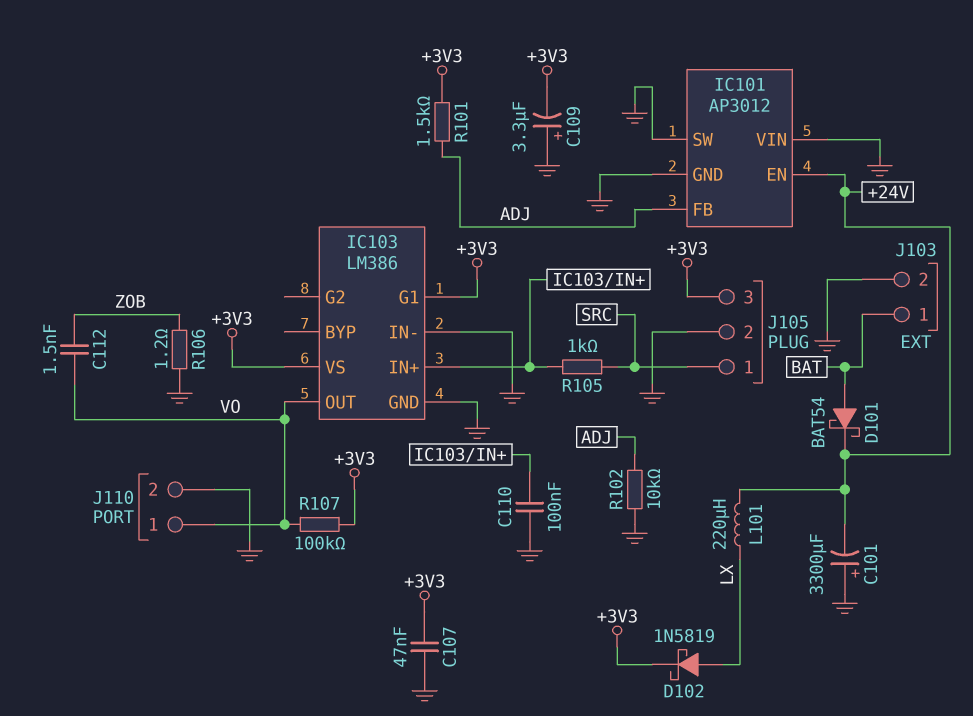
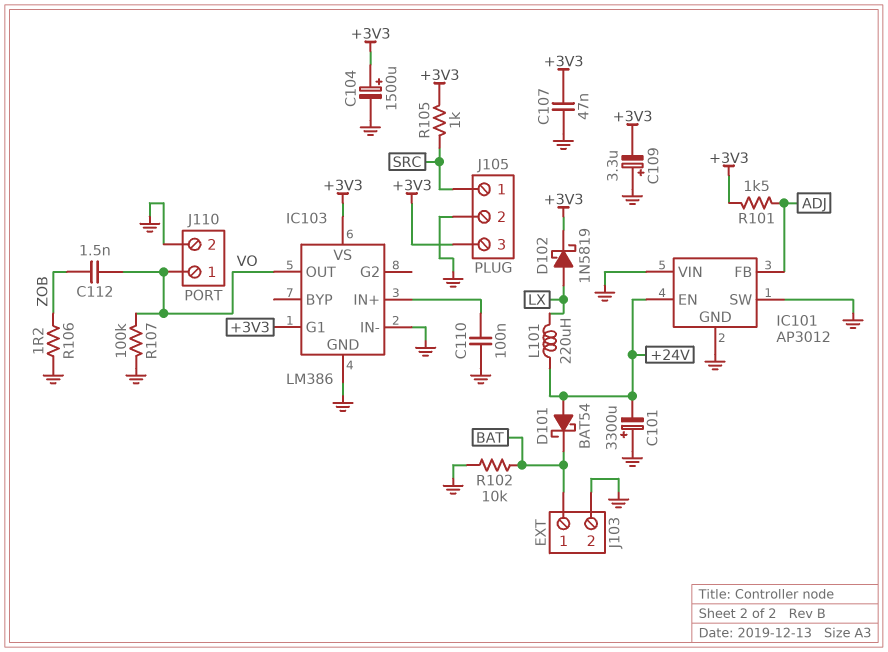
C104: none -> 1500uF (plus +3V3, minus GND)
D101: schottky BAT54 (A BAT, K +24V) -> schottky BAT54 (A +24V, K BAT)
R102: 10k (ADJ, GND) -> 10k (BAT, GND)
R105: 1k (IC103/IN+, SRC) -> 1k (+3V3, SRC)
R107: 100k (+3V3, VO) -> 100k (GND, VO)

